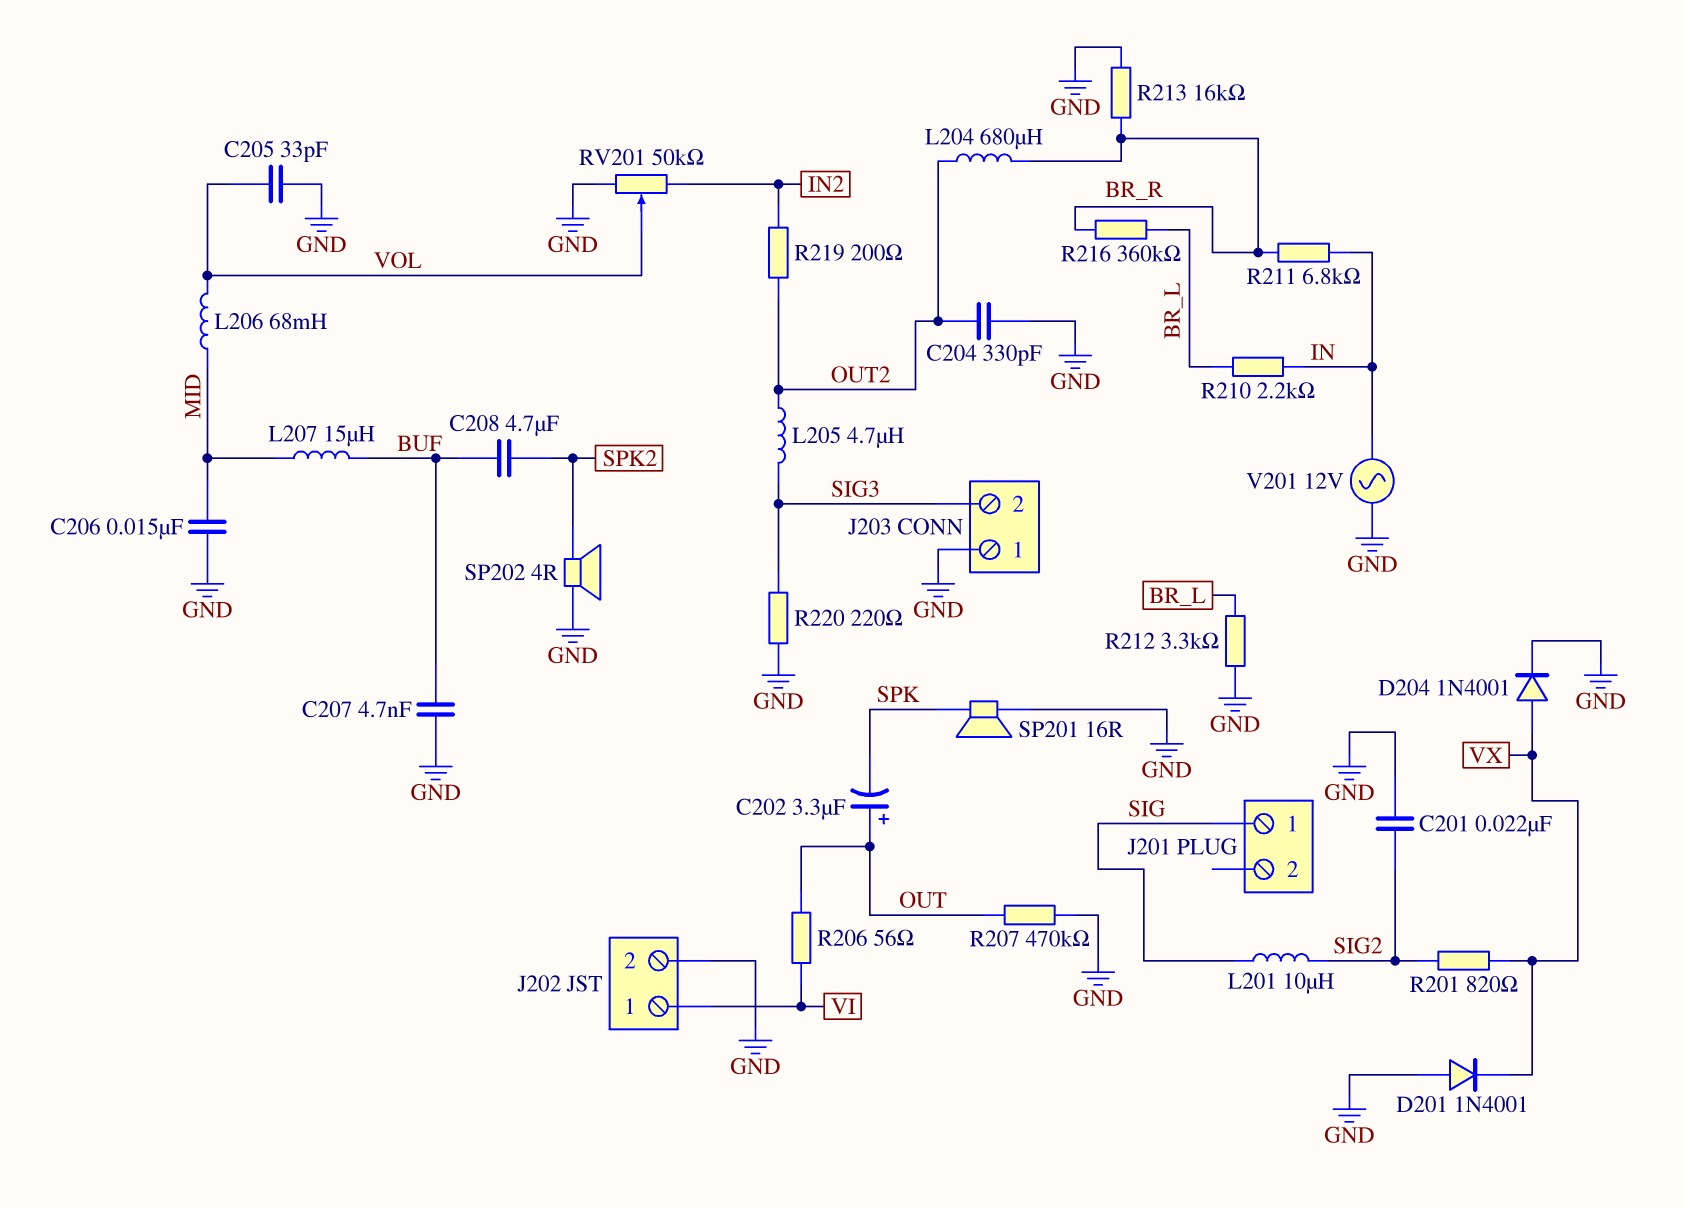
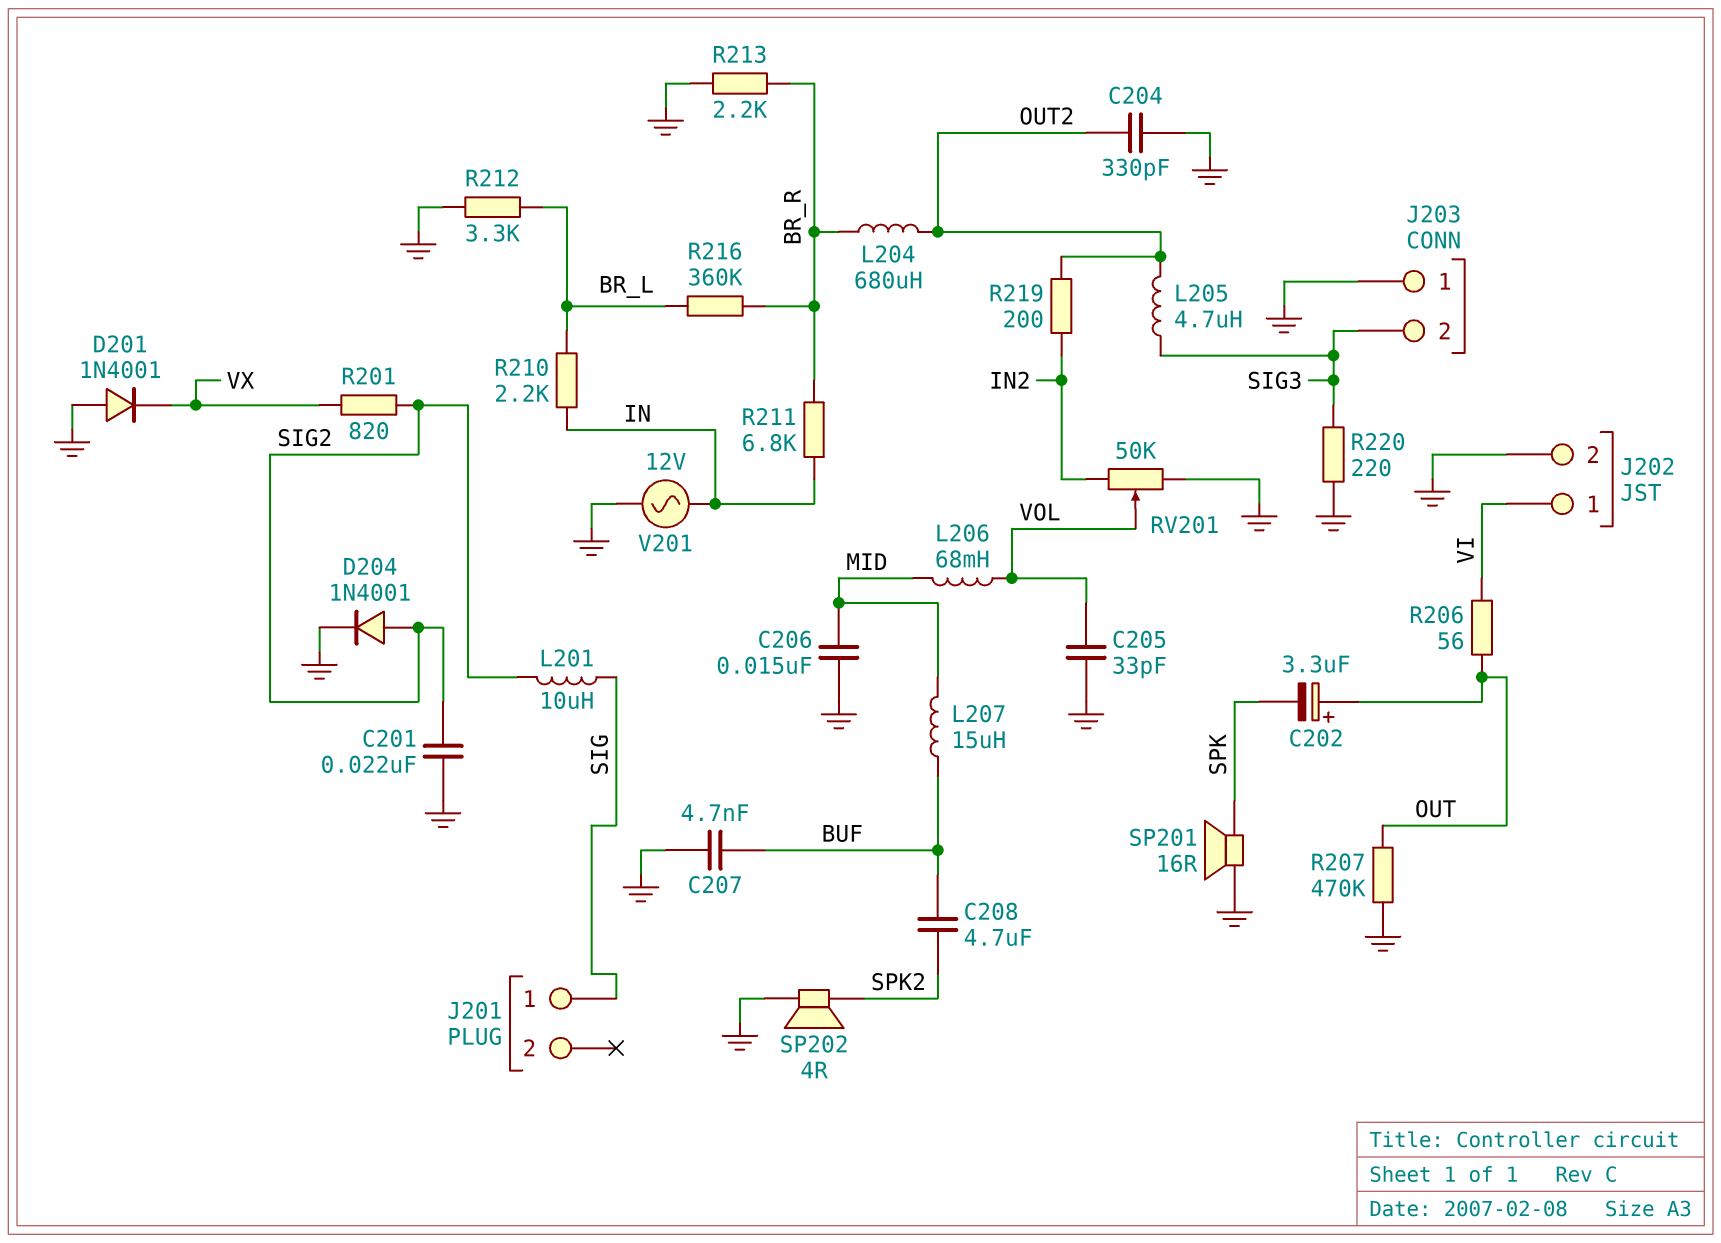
D204: diode 1N4001 (A VX, K GND) -> diode 1N4001 (A SIG2, K GND)
R213: 16k (BR_R, GND) -> 2.2k (BR_R, GND)

